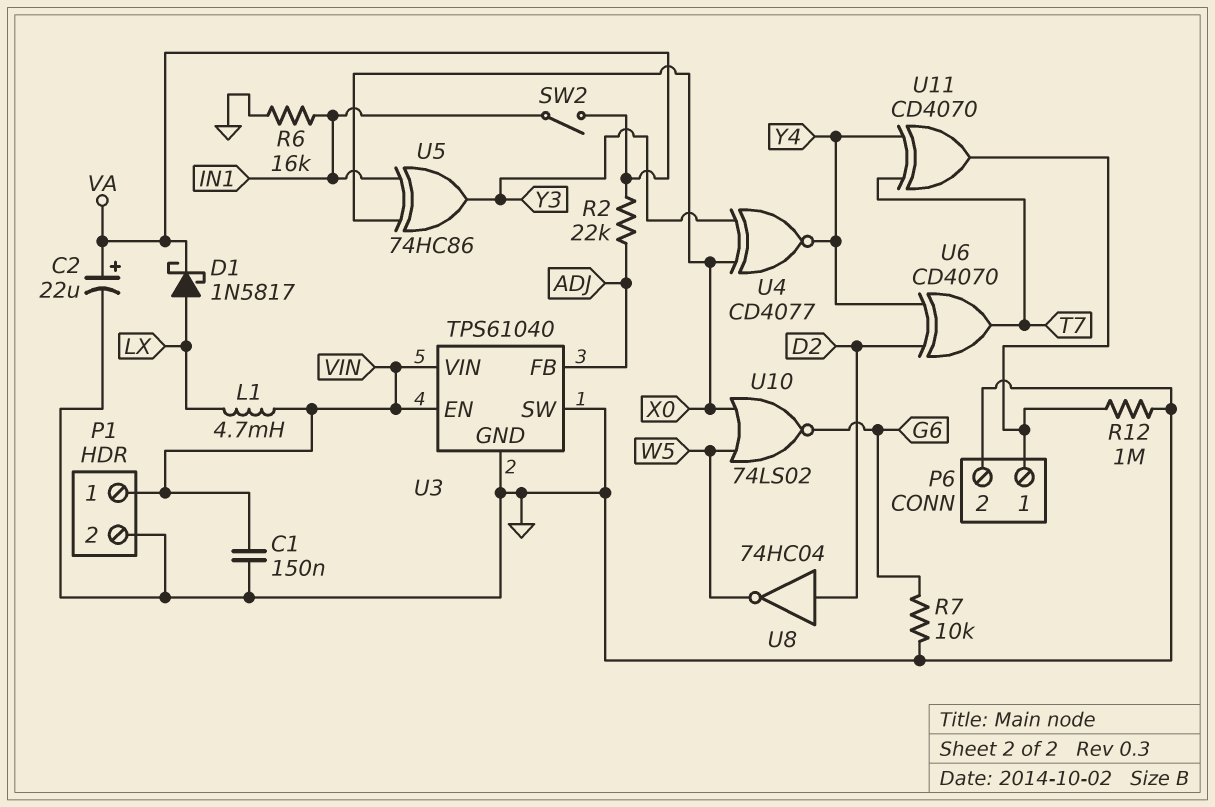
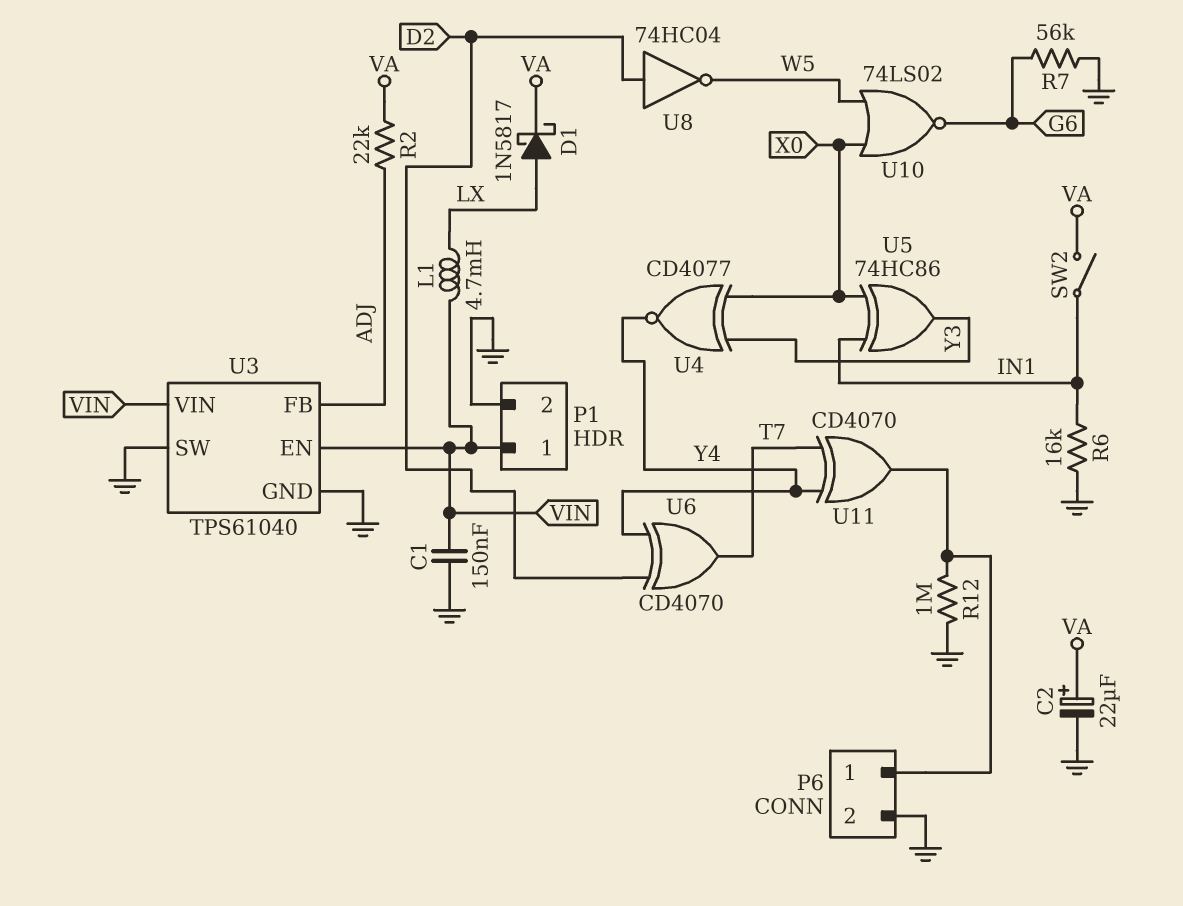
R7: 10k (G6, GND) -> 56k (G6, GND)

